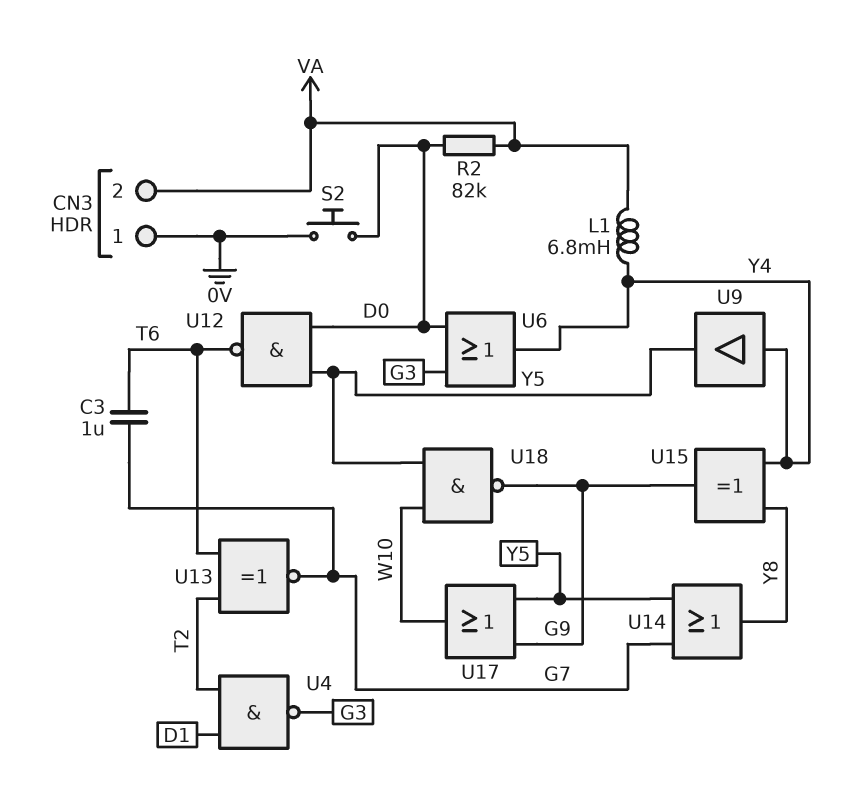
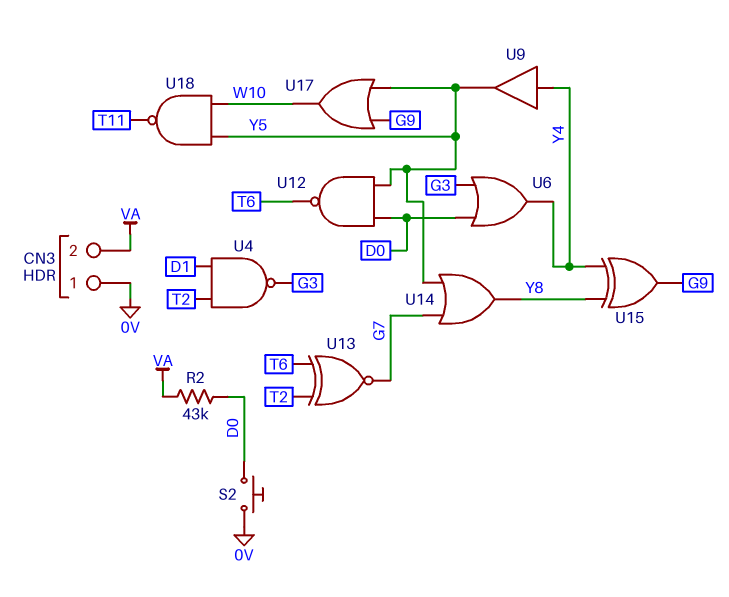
C3: 1uF (G7, T6) -> none
L1: 6.8mH (VA, Y4) -> none
R2: 82k (D0, VA) -> 43k (D0, VA)
U18: NAND (in W10, in Y5, out G9) -> NAND (in W10, in Y5, out T11)

